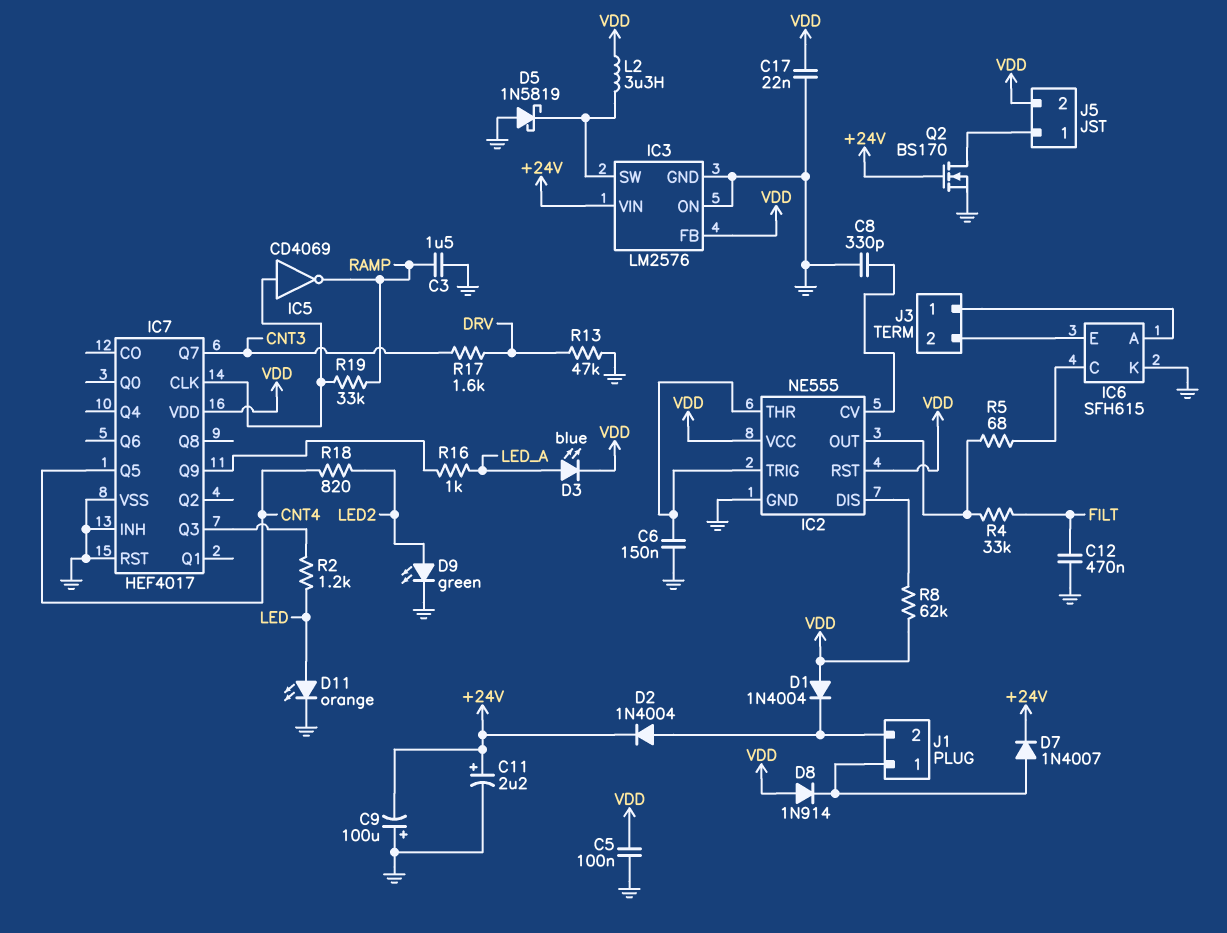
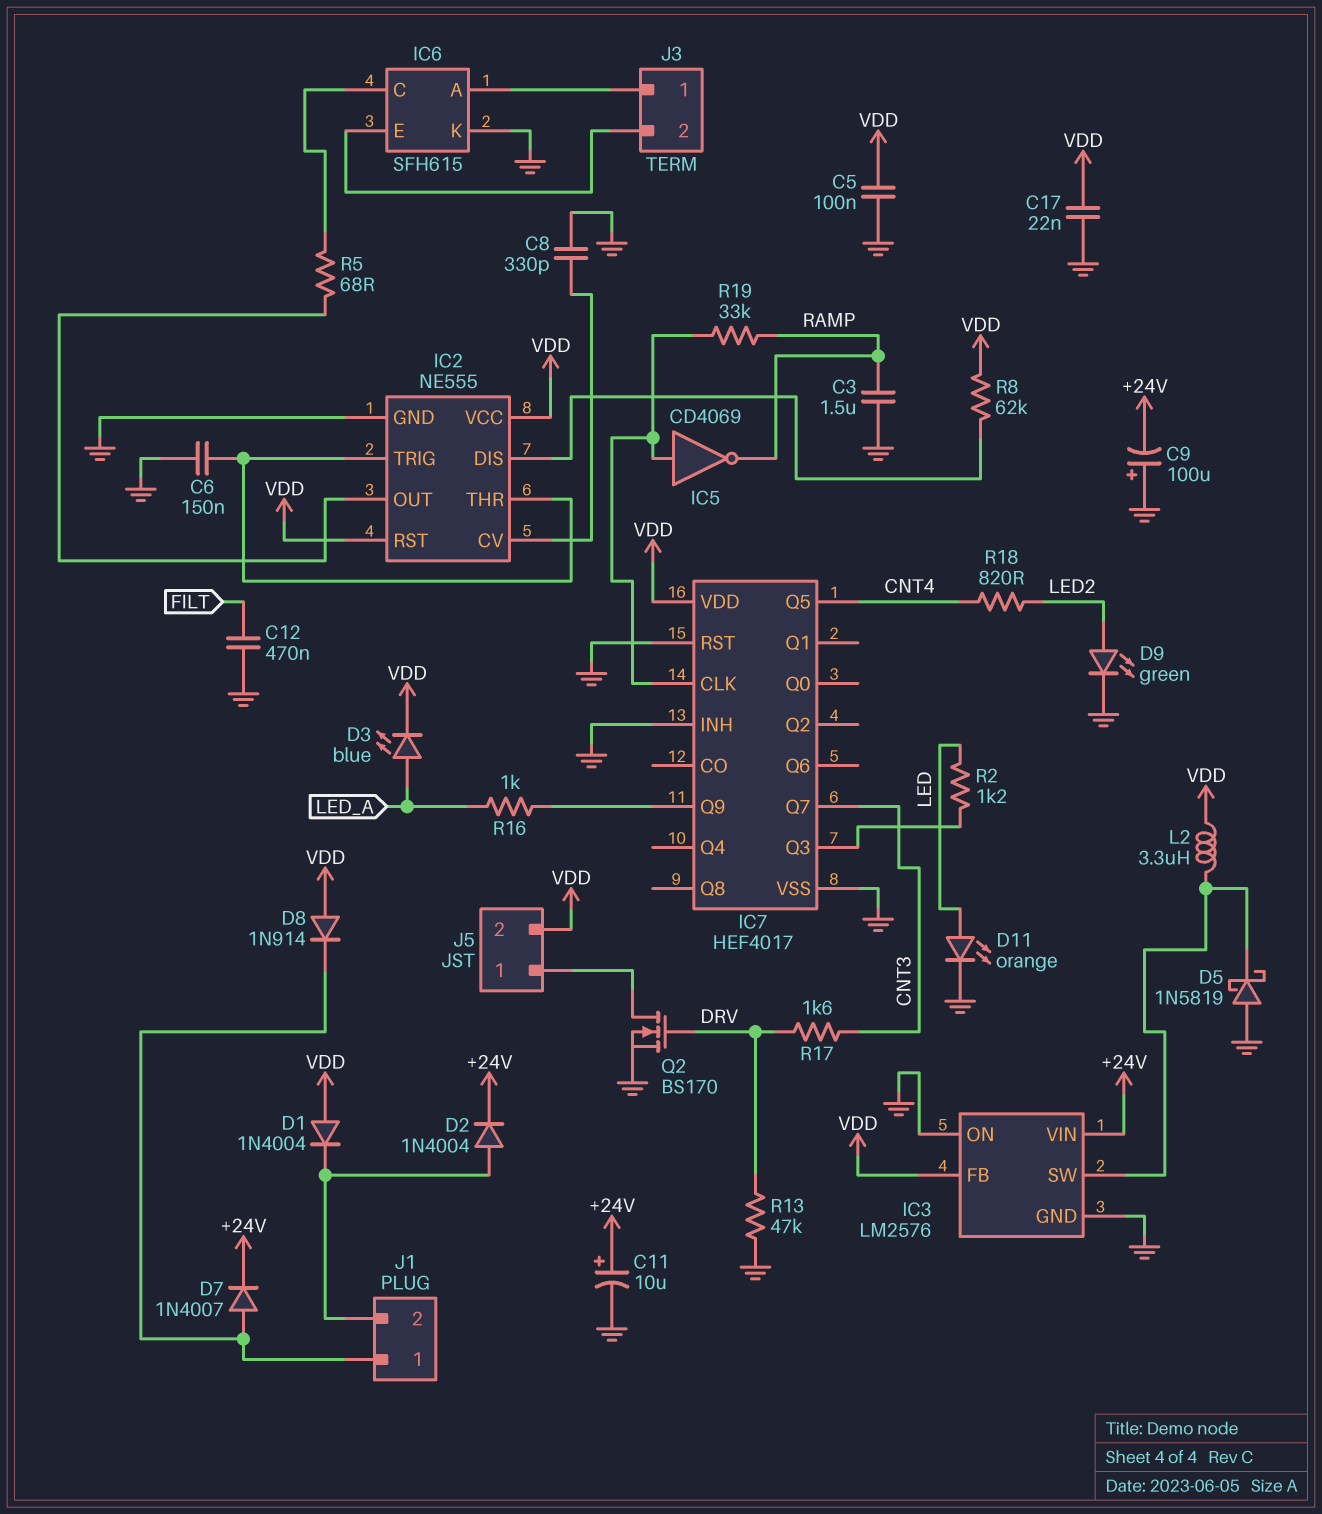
C11: 2.2uF (plus +24V, minus GND) -> 10uF (plus +24V, minus GND)
Q2: NMOS BS170 (G +24V, D J5/1, S GND) -> NMOS BS170 (G DRV, D J5/1, S GND)
R4: 33k (FILT, IC2/OUT) -> none

